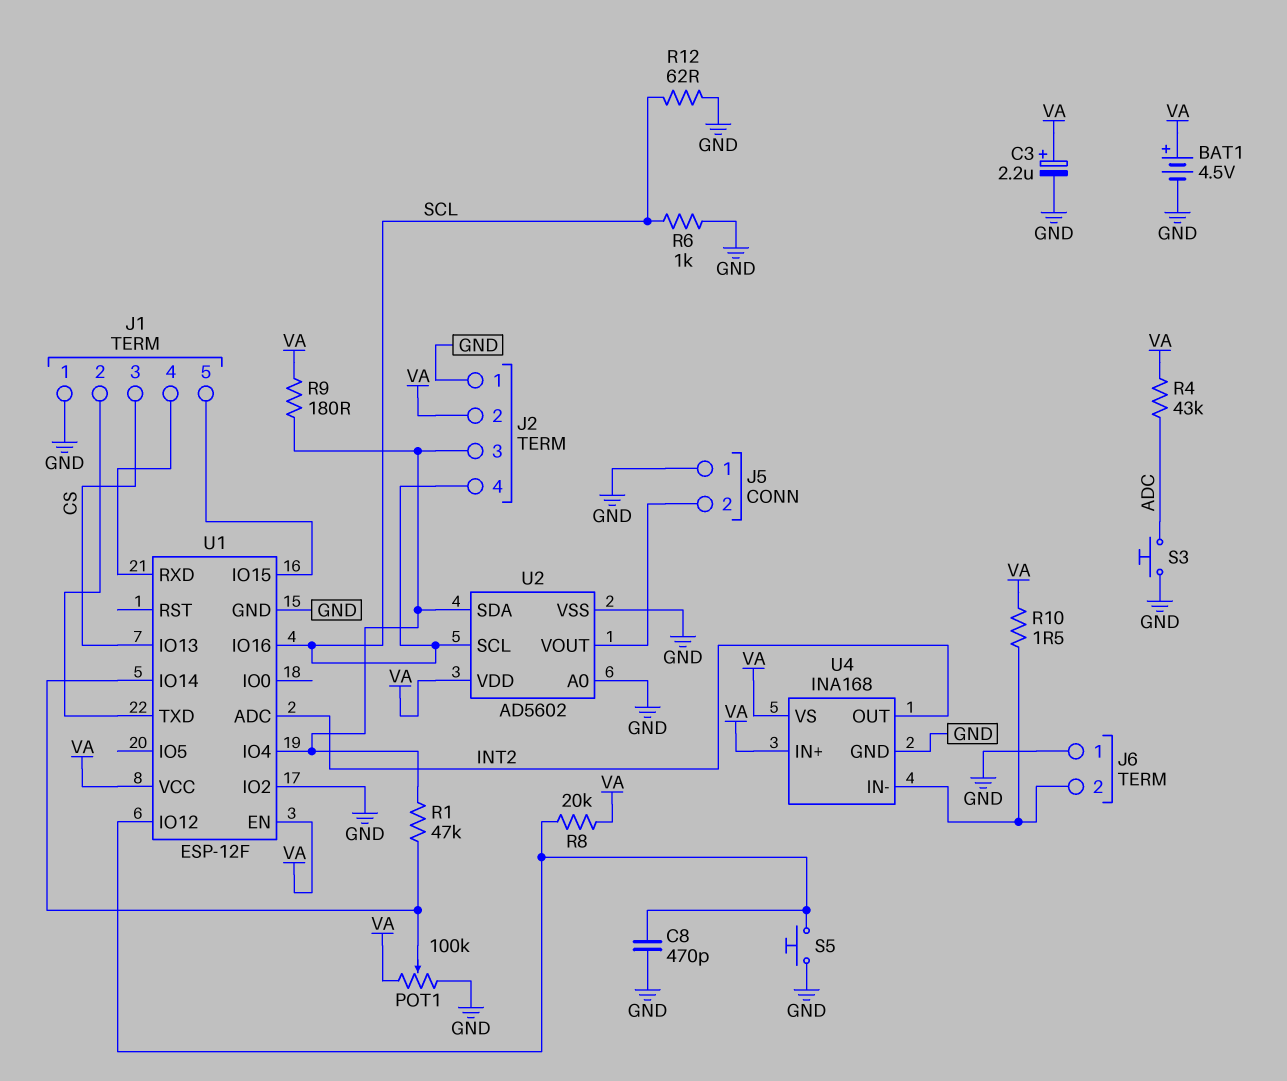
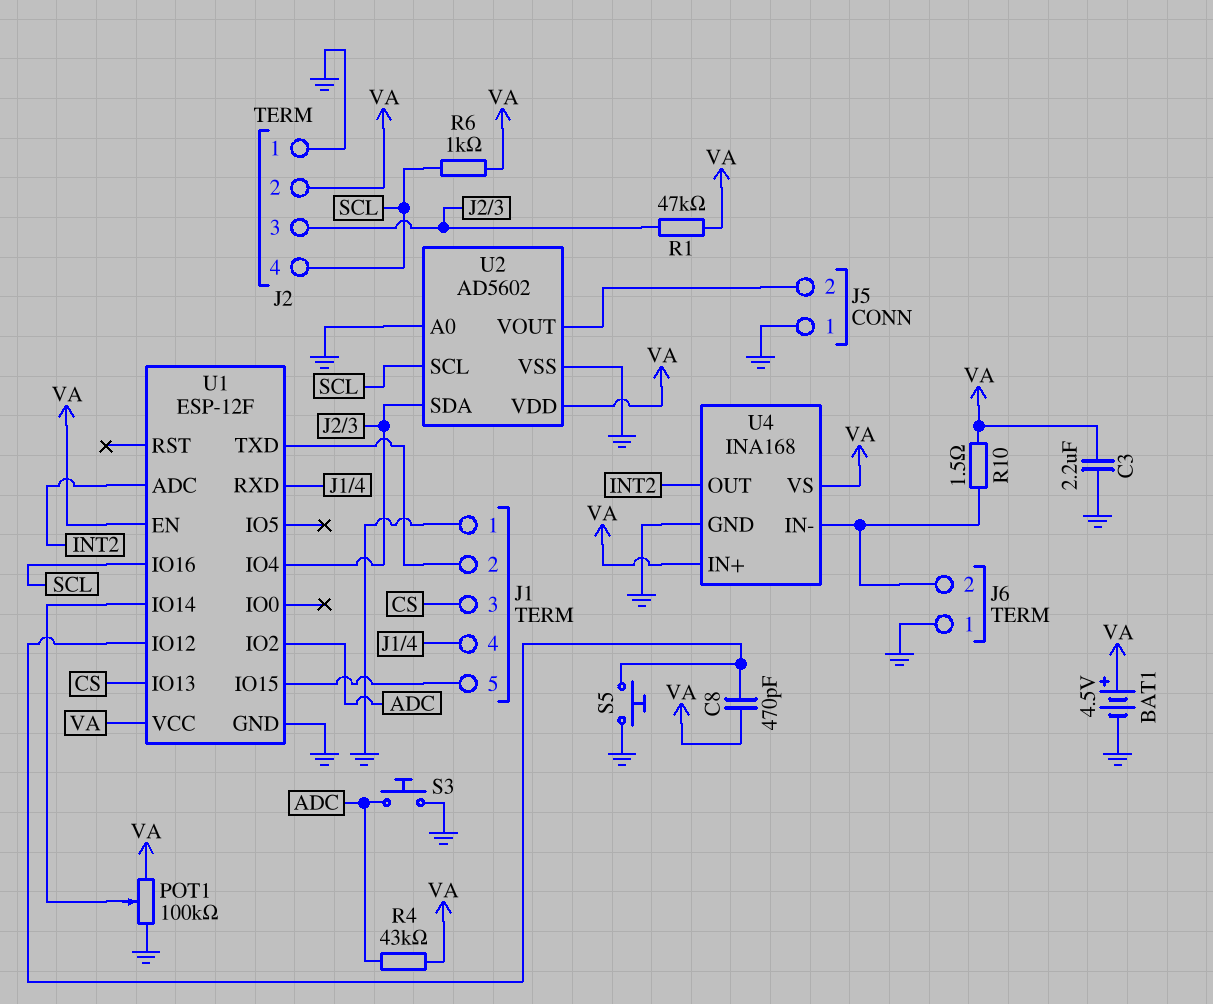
C3: 2.2uF (plus VA, minus GND) -> 2.2uF (GND, VA)
C8: 470pF (GND, U1/IO12) -> 470pF (U1/IO12, VA)
R1: 47k (J2/3, U1/IO14) -> 47k (J2/3, VA)
R6: 1k (GND, SCL) -> 1k (SCL, VA)
R8: 20k (U1/IO12, VA) -> none
R9: 180 (J2/3, VA) -> none
R12: 62 (GND, SCL) -> none
U1 pin IO2: GND -> ADC

